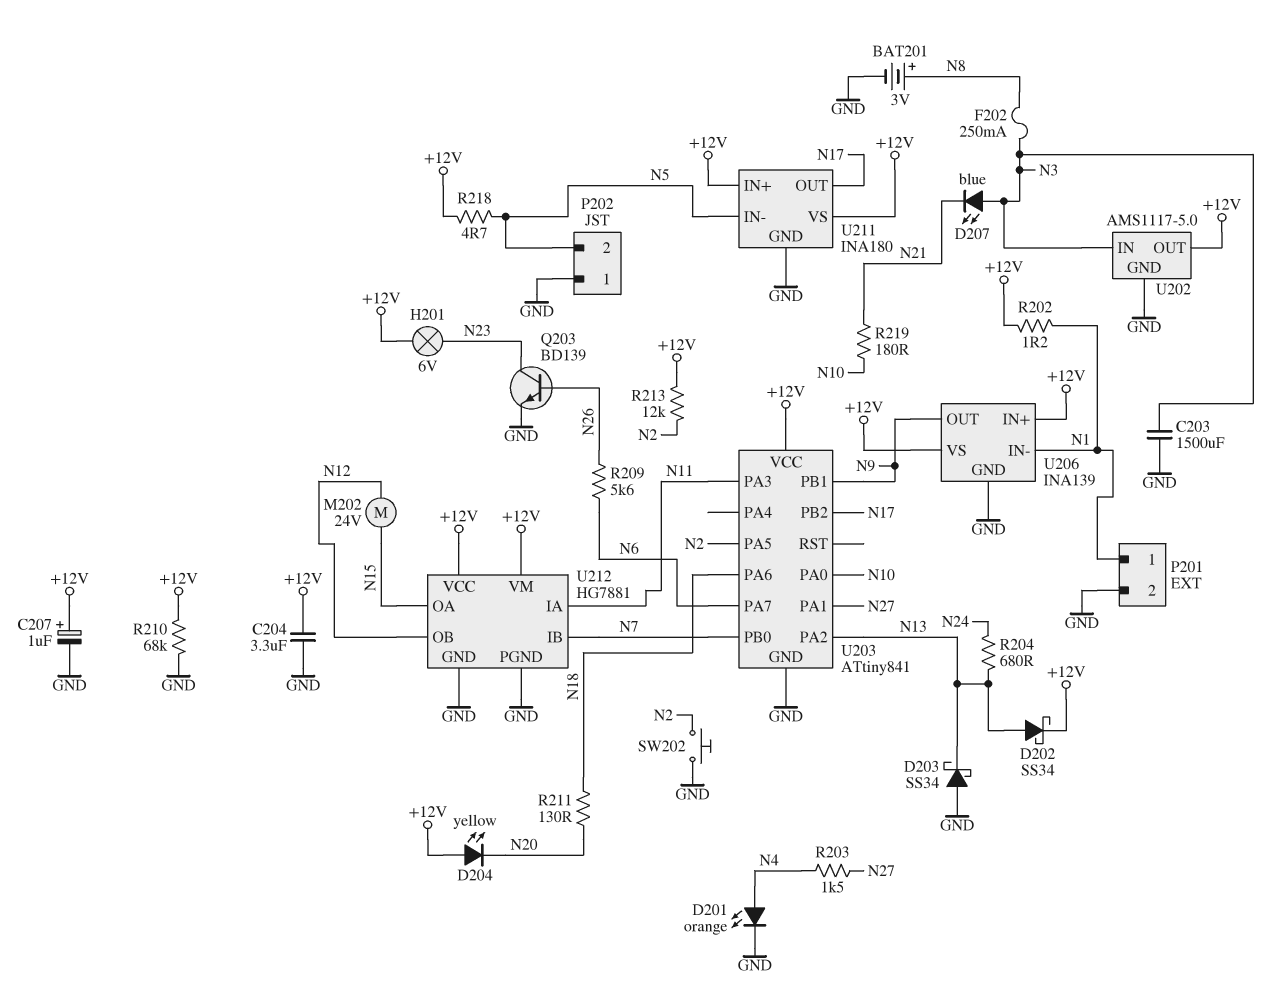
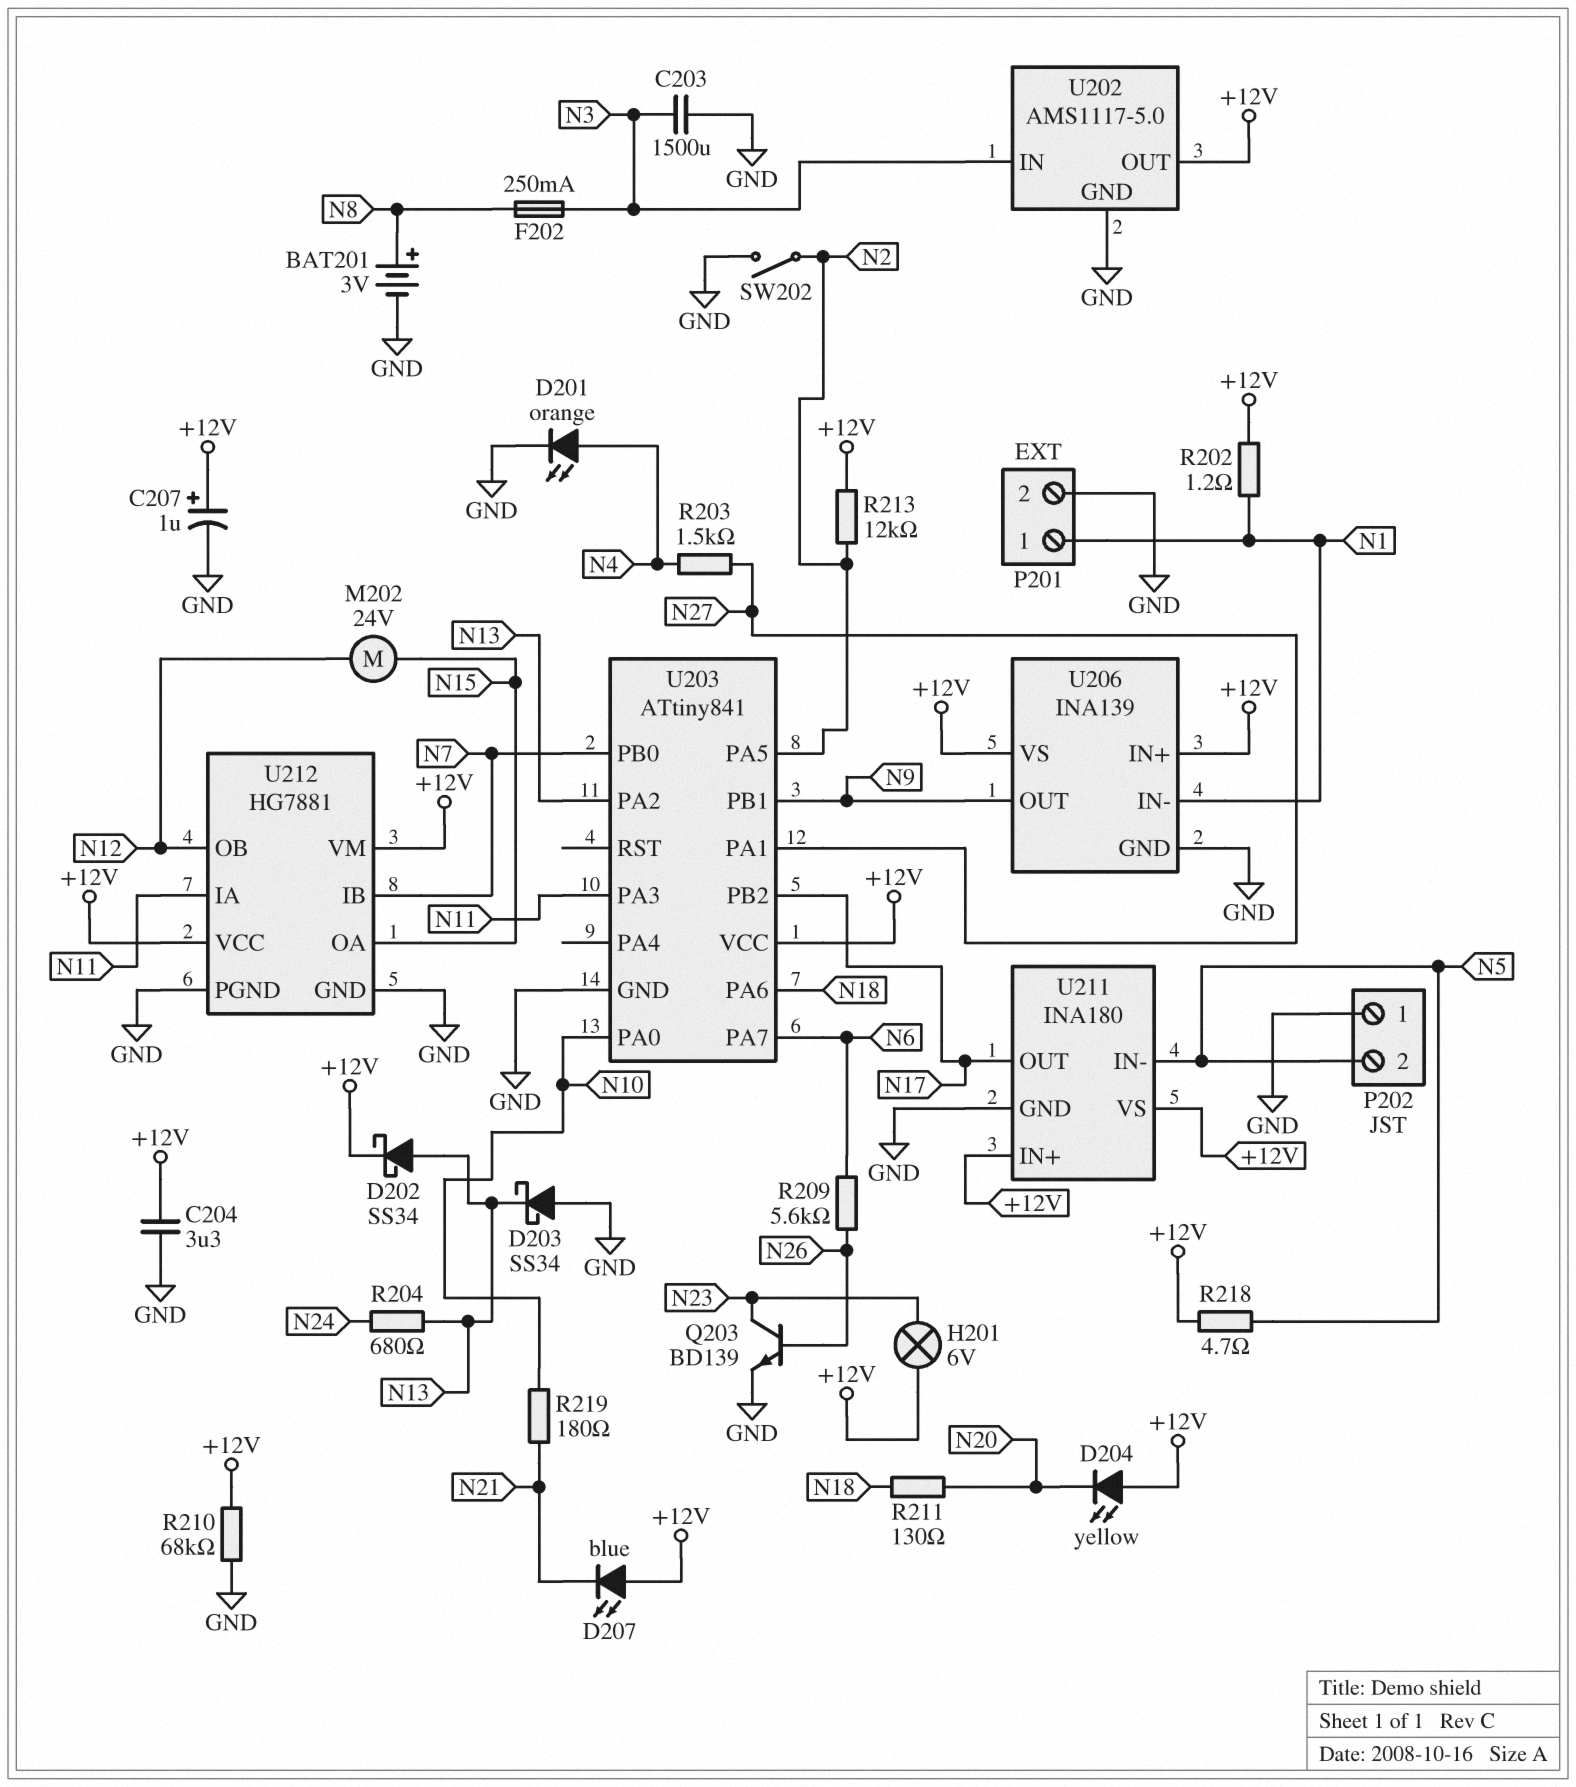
D207: LED blue (A N3, K N21) -> LED blue (A +12V, K N21)
SW202: button (GND, N2) -> switch (GND, N2)

